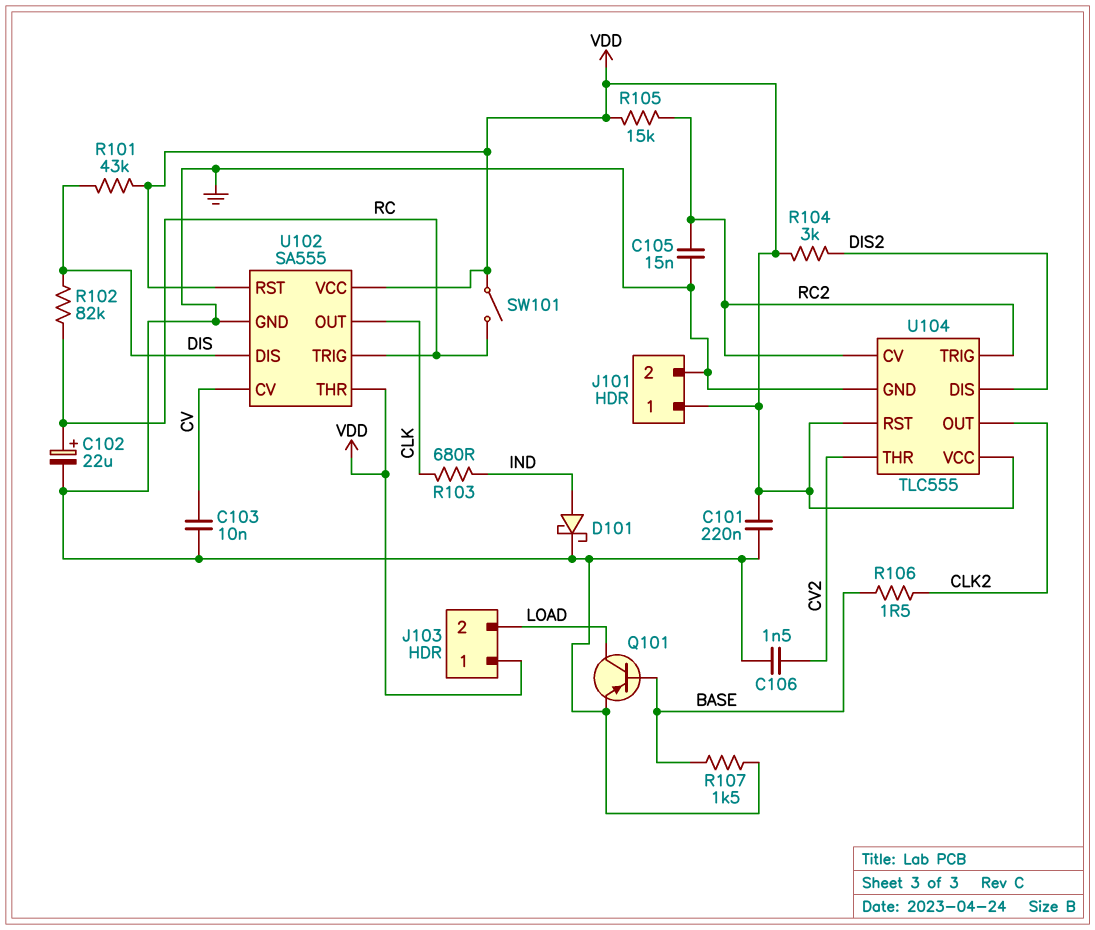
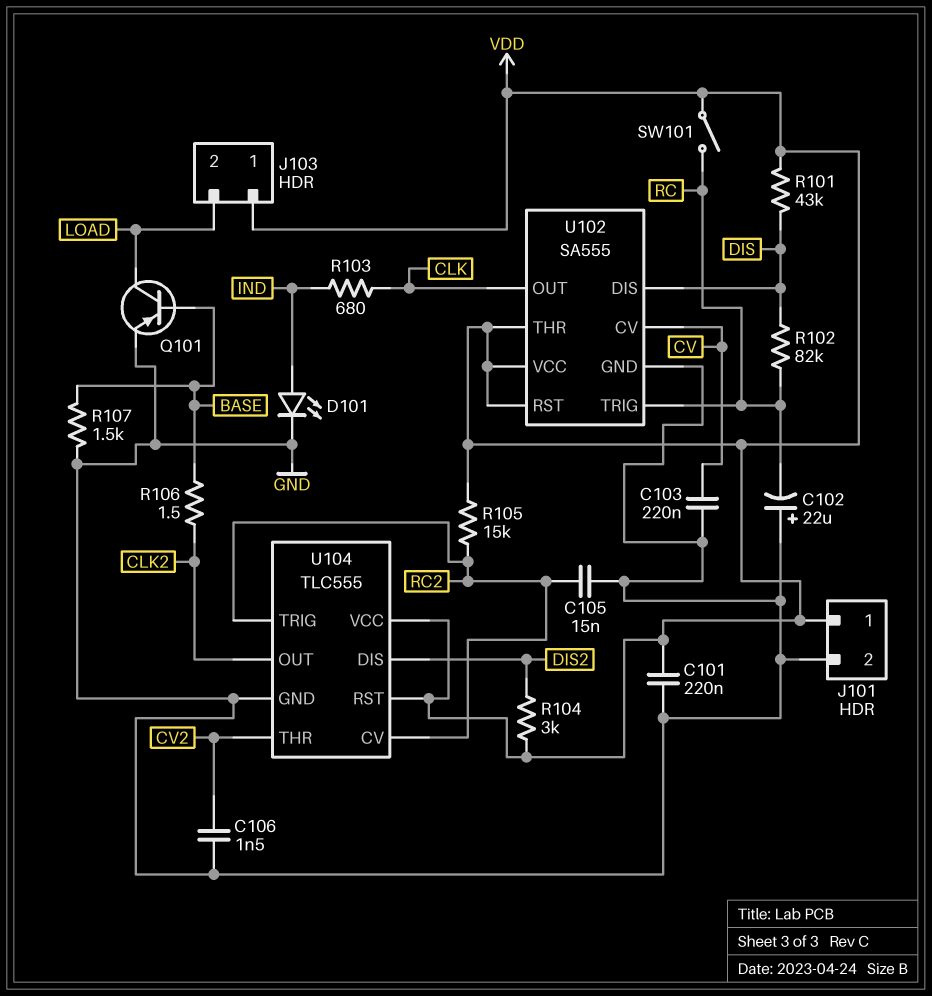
C102: 22uF (plus RC, minus GND) -> 22uF (plus GND, minus RC)
C103: 10nF (CV, GND) -> 220nF (CV, GND)
D101: schottky (A IND, K GND) -> LED (A IND, K GND)

